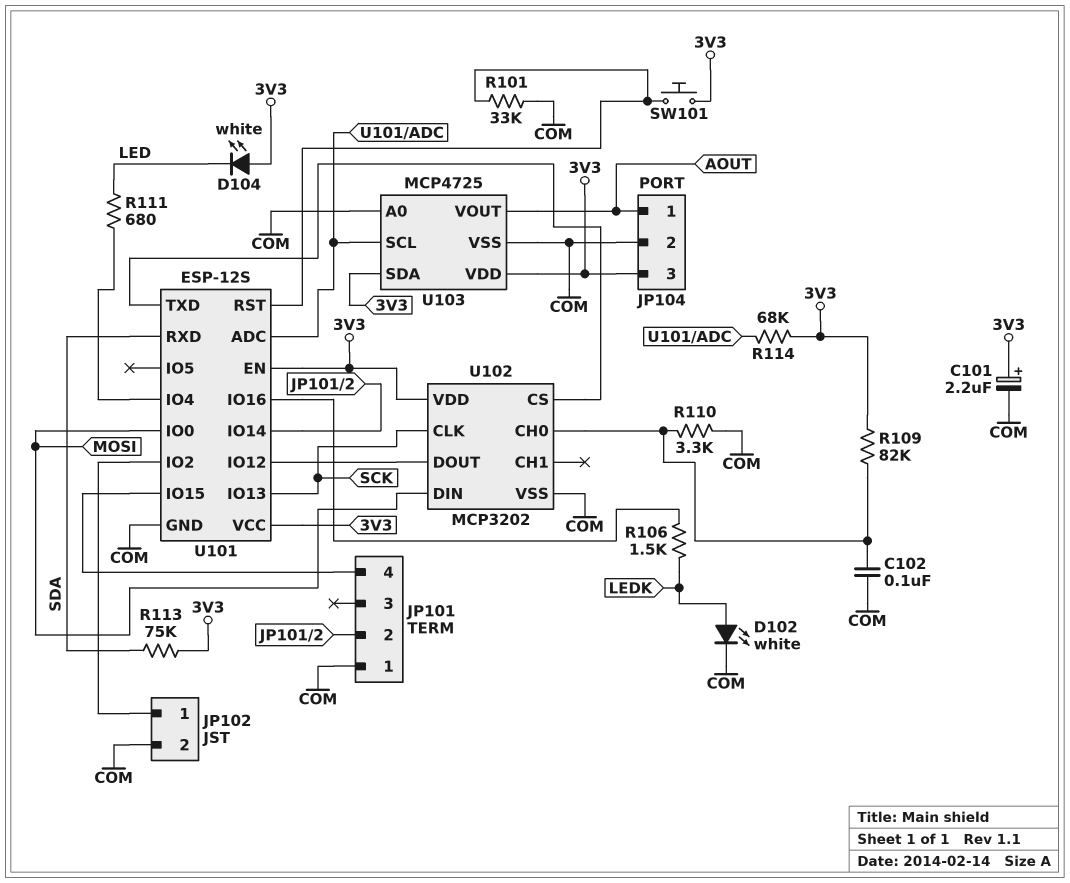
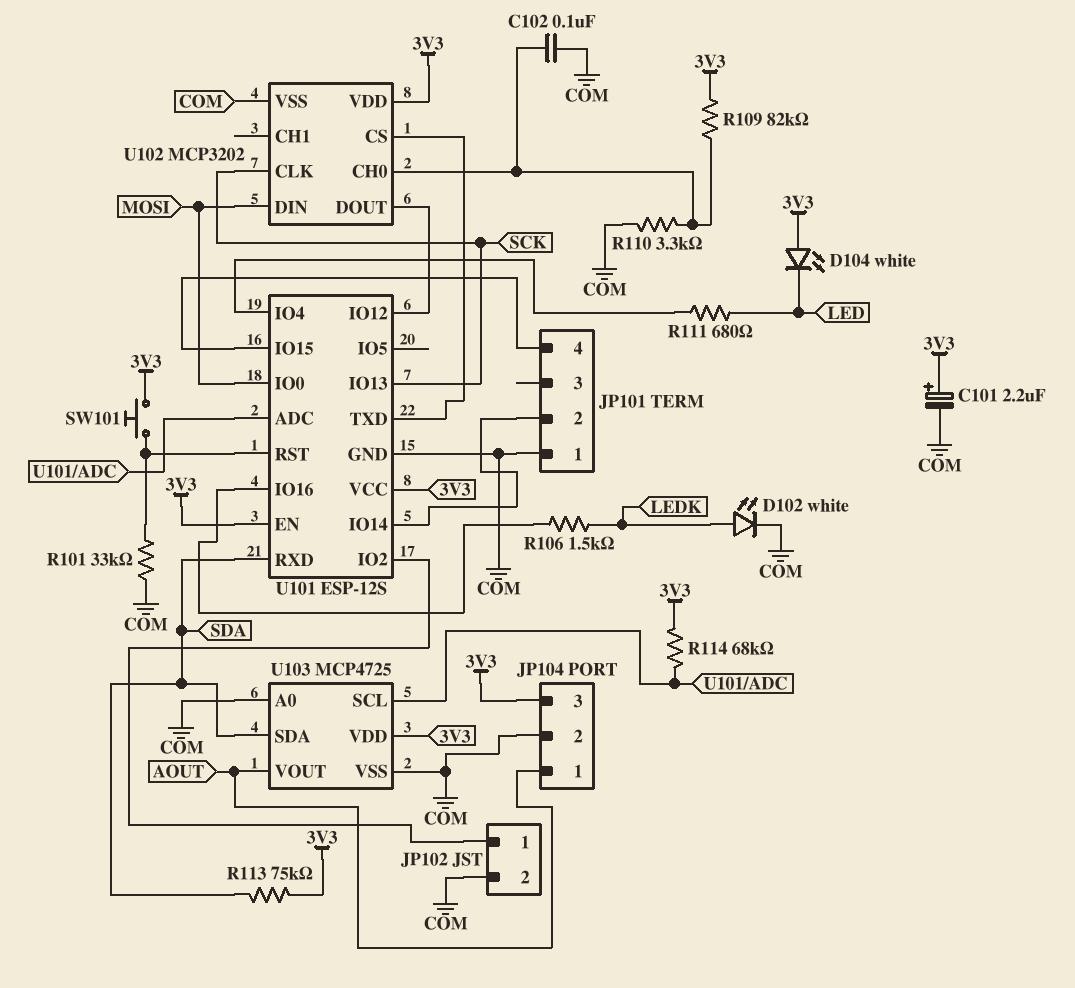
U103 pin SDA: 3V3 -> SDA

